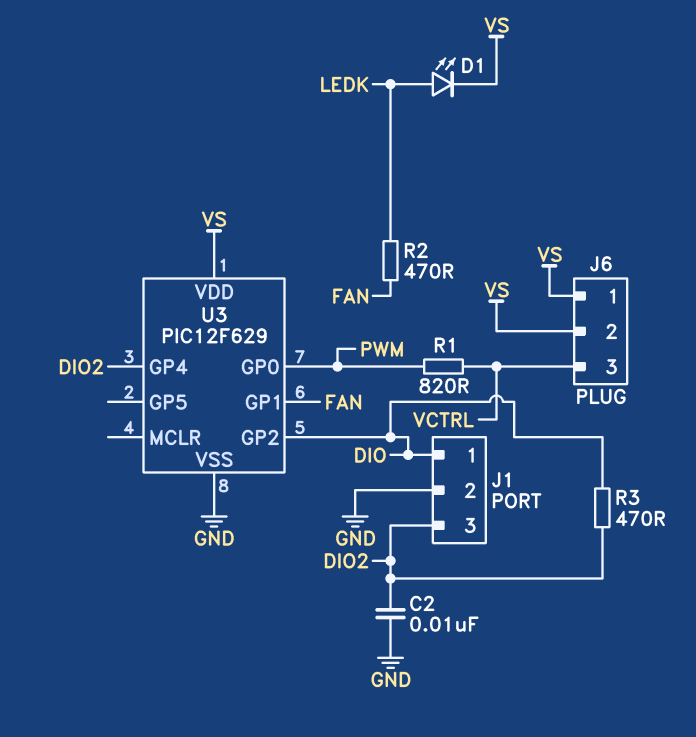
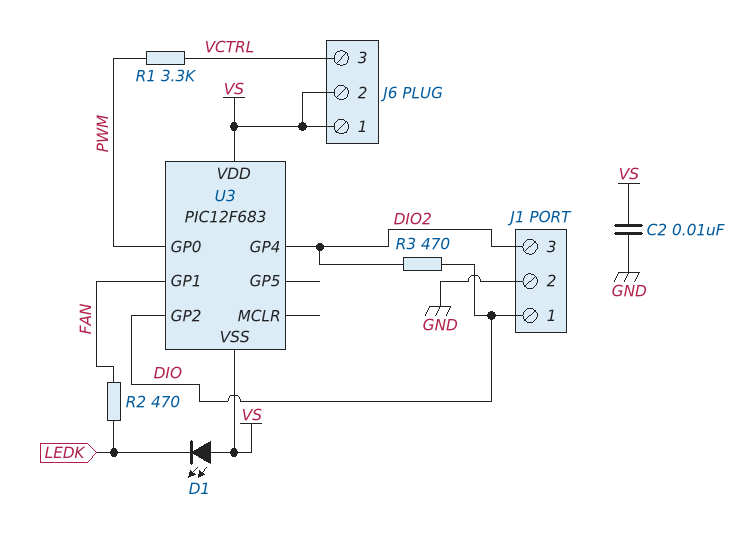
C2: 10nF (DIO2, GND) -> 10nF (GND, VS)
D1: LED (A LEDK, K VS) -> LED (A VS, K LEDK)
R1: 820 (PWM, VCTRL) -> 3.3k (PWM, VCTRL)
U3: PIC12F629 -> PIC12F683
U3 pin VSS: GND -> VS

